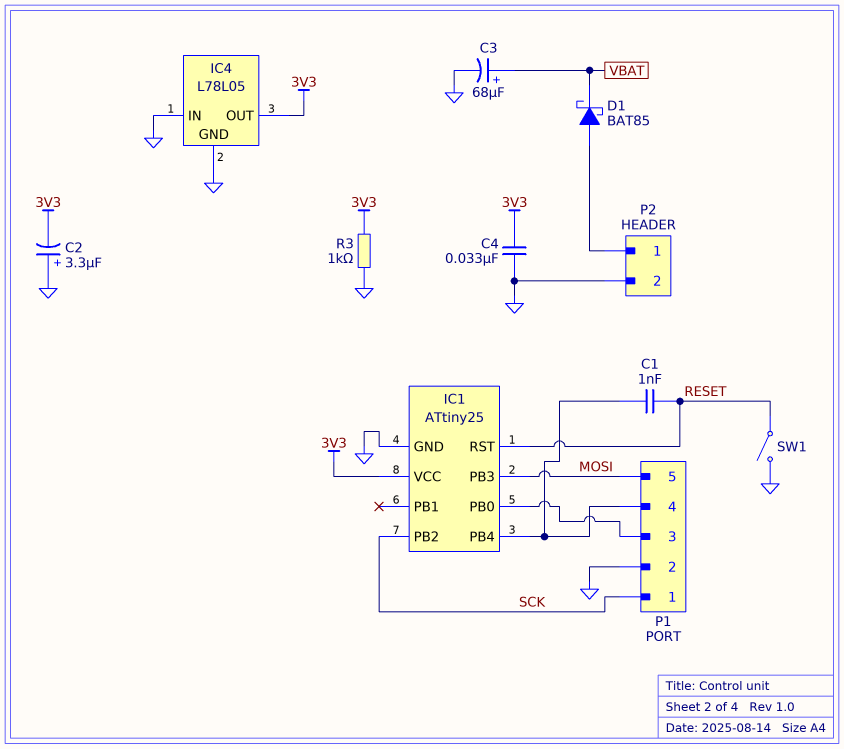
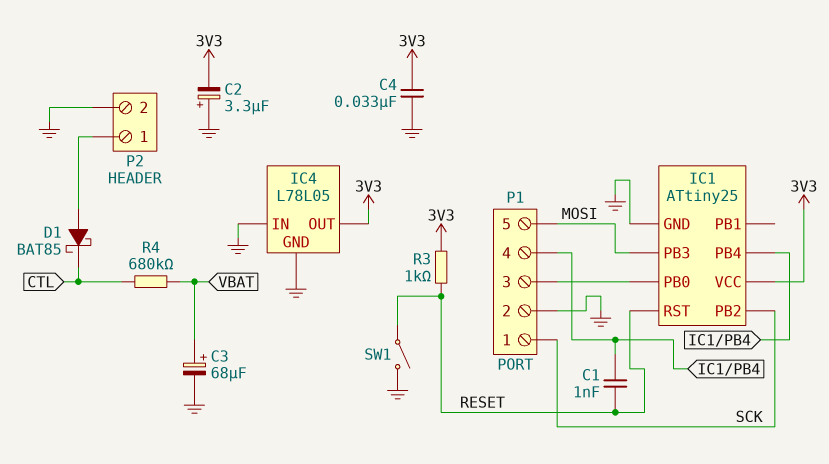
D1: schottky BAT85 (A P2/1, K VBAT) -> schottky BAT85 (A P2/1, K CTL)
R3: 1k (3V3, GND) -> 1k (3V3, RESET)
R4: none -> 680k (CTL, VBAT)

